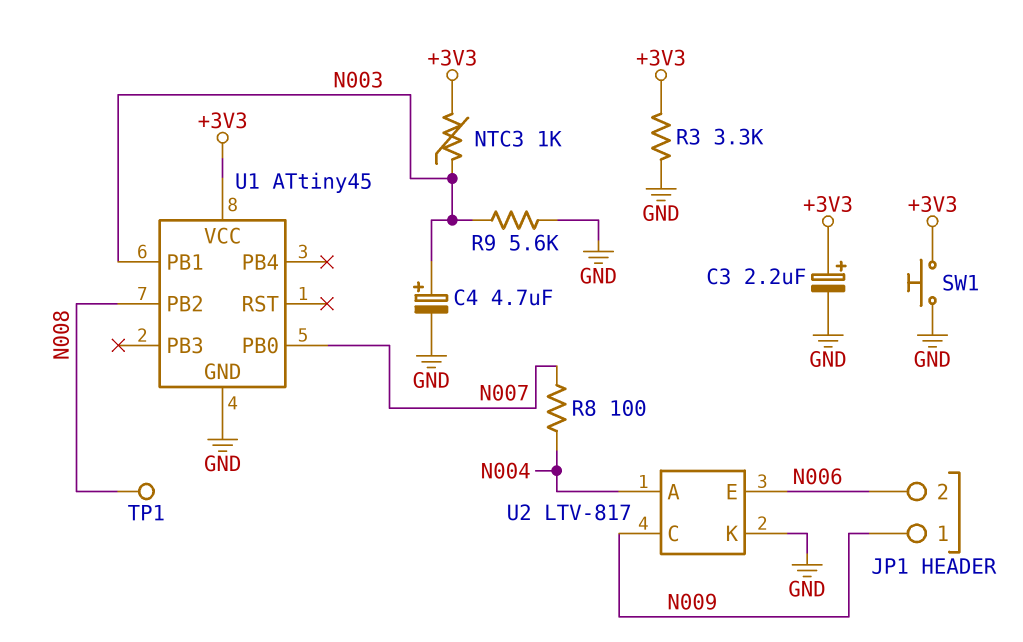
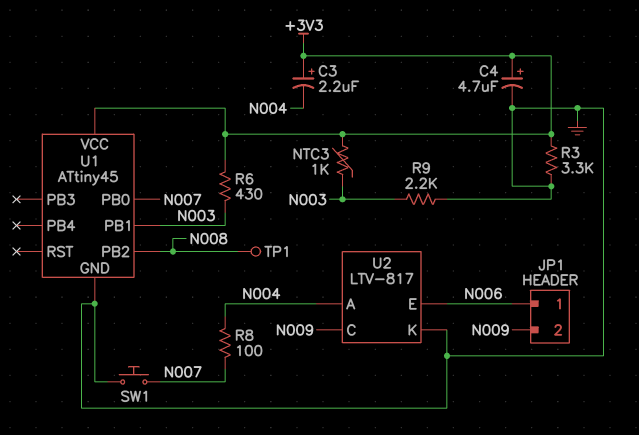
C3: 2.2uF (plus +3V3, minus GND) -> 2.2uF (plus +3V3, minus N004)
C4: 4.7uF (plus N003, minus GND) -> 4.7uF (plus +3V3, minus GND)
JP1 pin 1: N009 -> N006
JP1 pin 2: N006 -> N009
R6: none -> 430 (+3V3, N003)
R9: 5.6k (GND, N003) -> 2.2k (GND, N003)
SW1: button (+3V3, GND) -> button (GND, N007)

